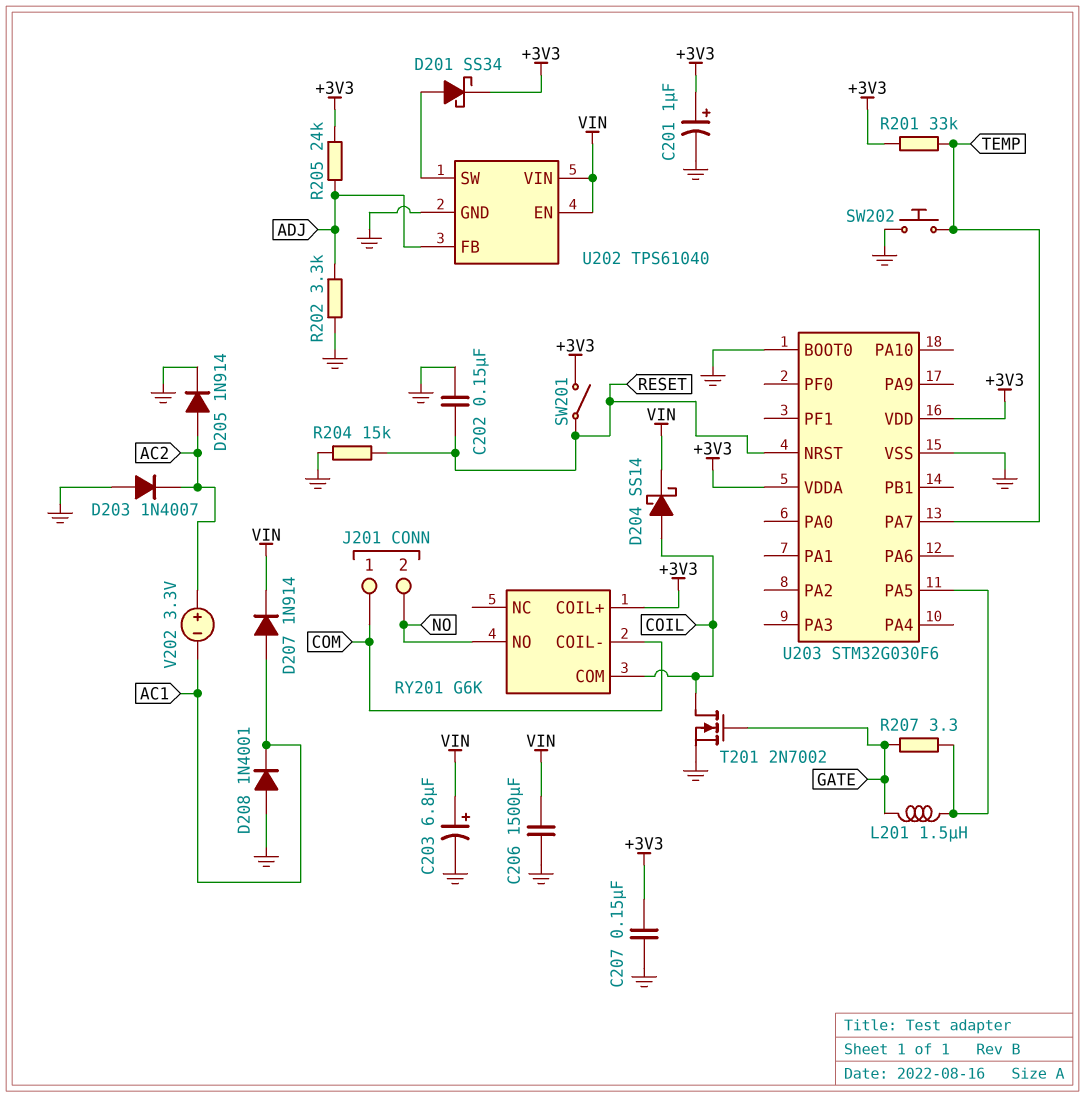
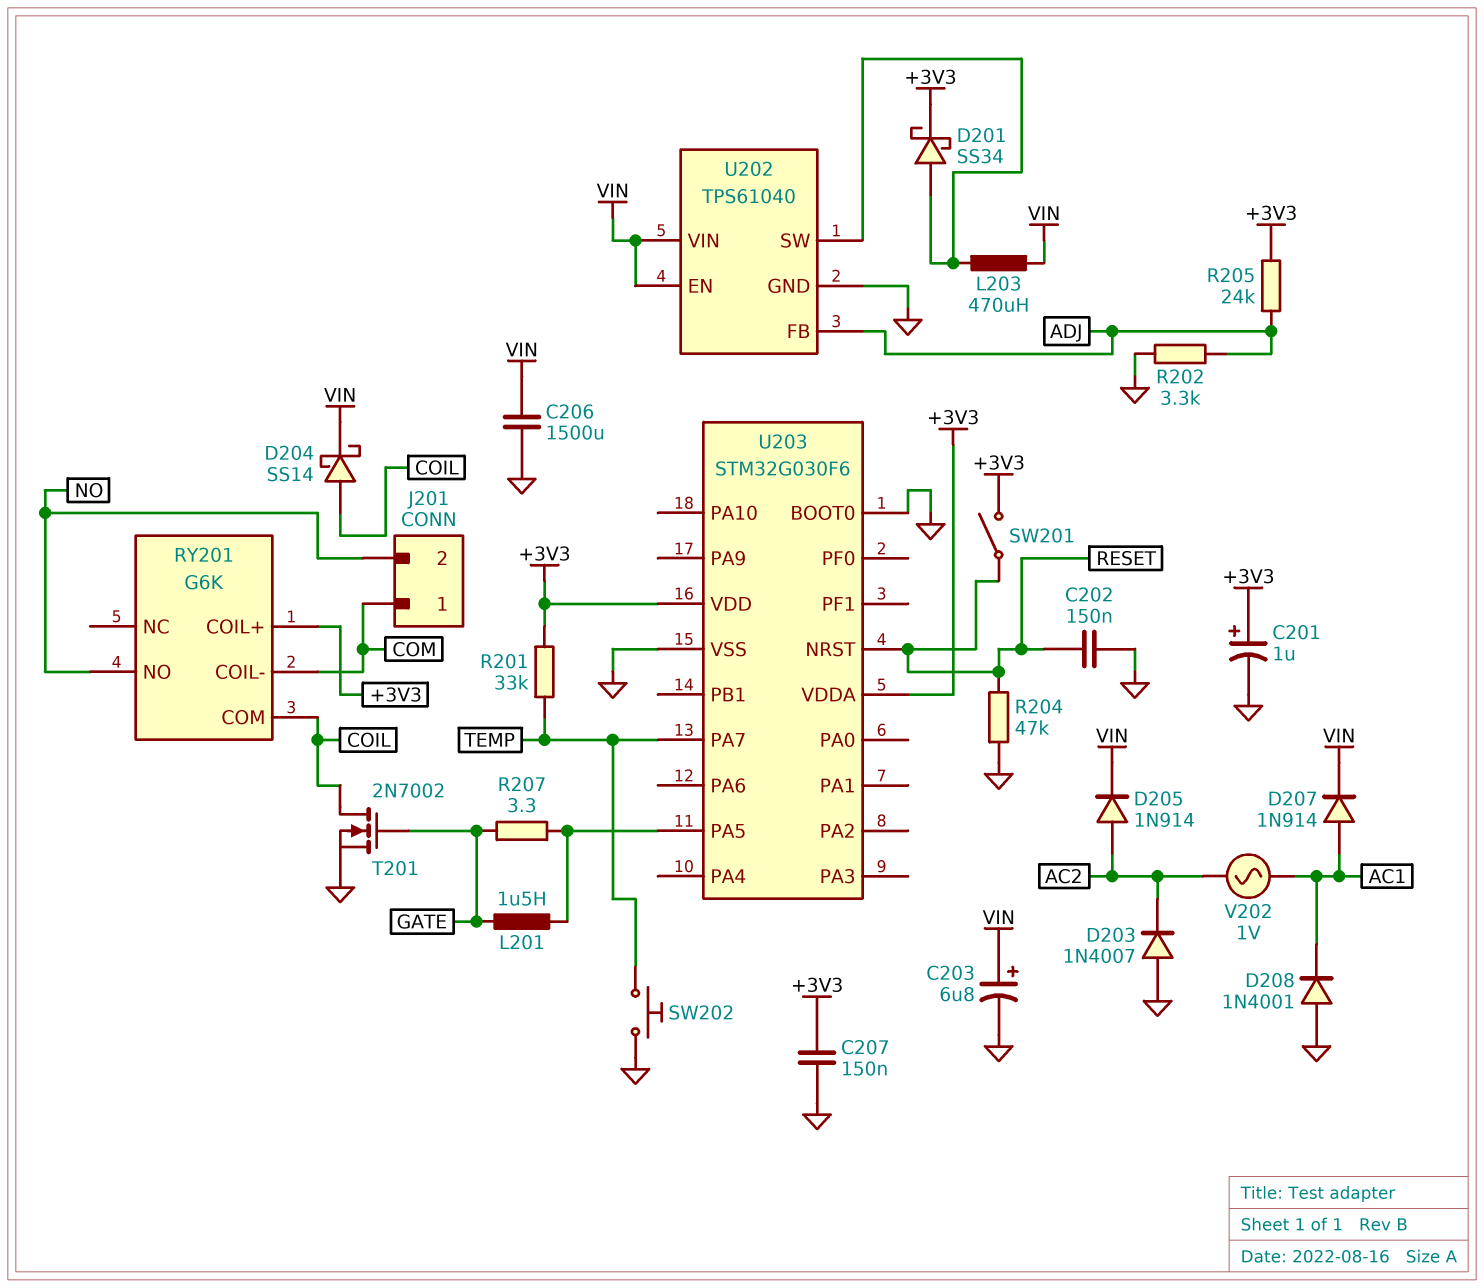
D205: diode 1N914 (A AC2, K GND) -> diode 1N914 (A AC2, K VIN)
L203: none -> 470uH (U202/SW, VIN)
R204: 15k (GND, RESET) -> 47k (GND, RESET)
V202: 3.3V (plus AC2, minus AC1) -> AC 1V (AC1, AC2)

